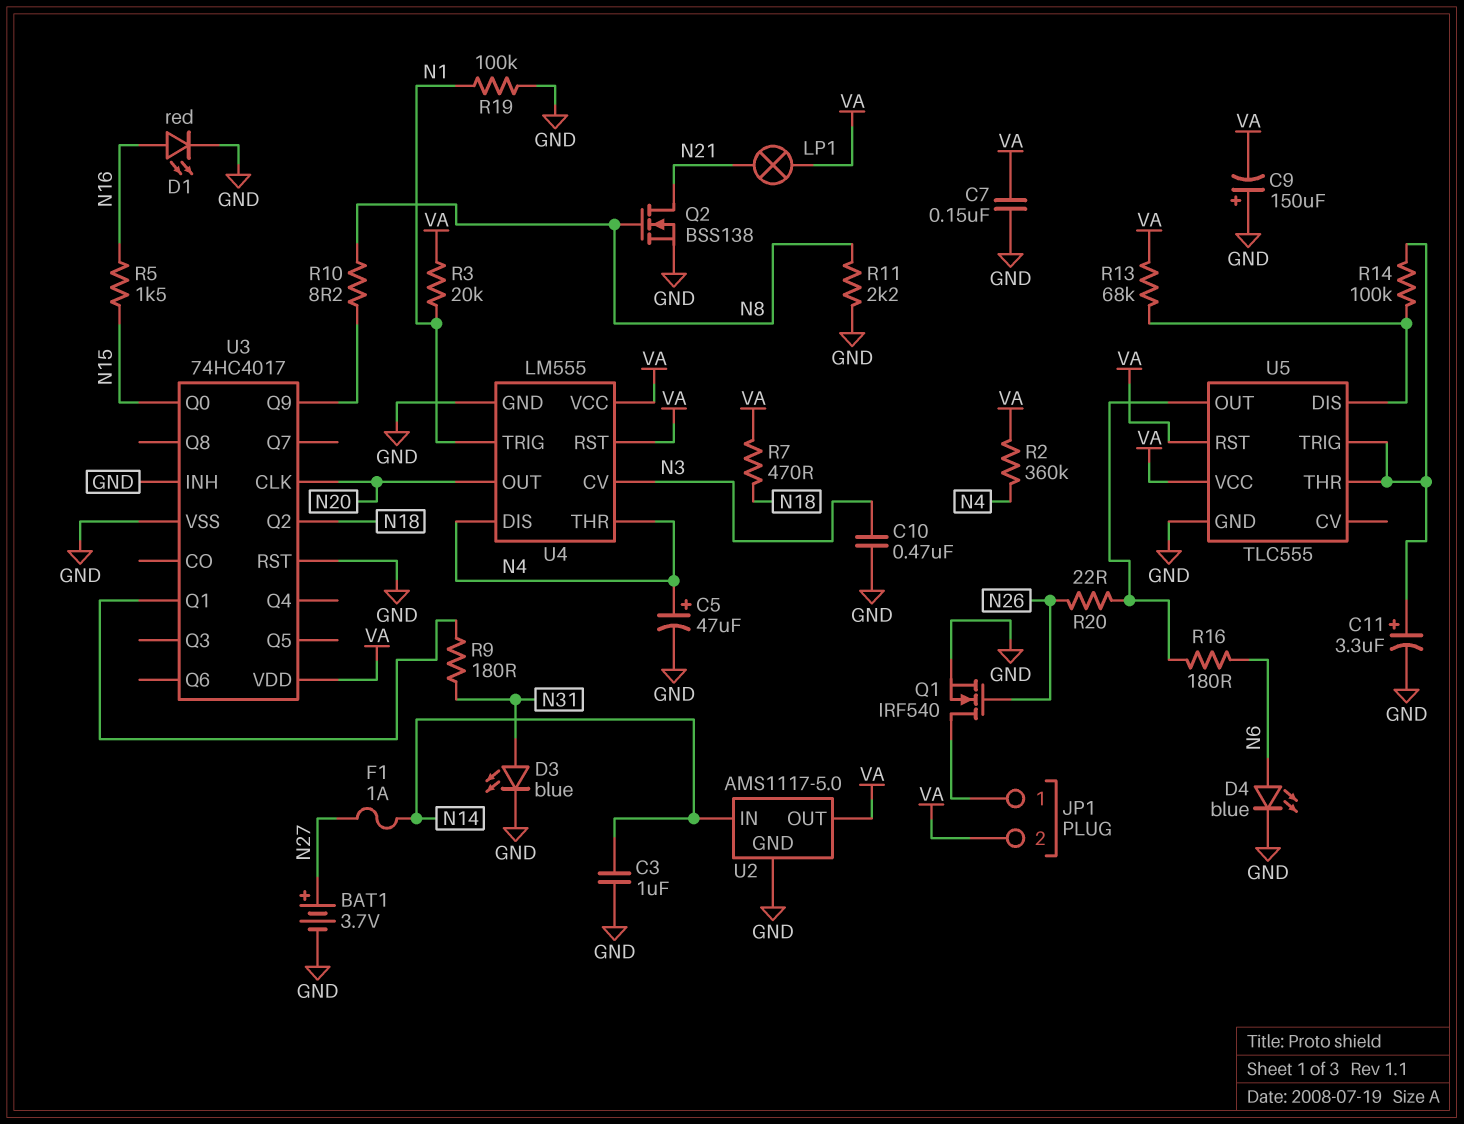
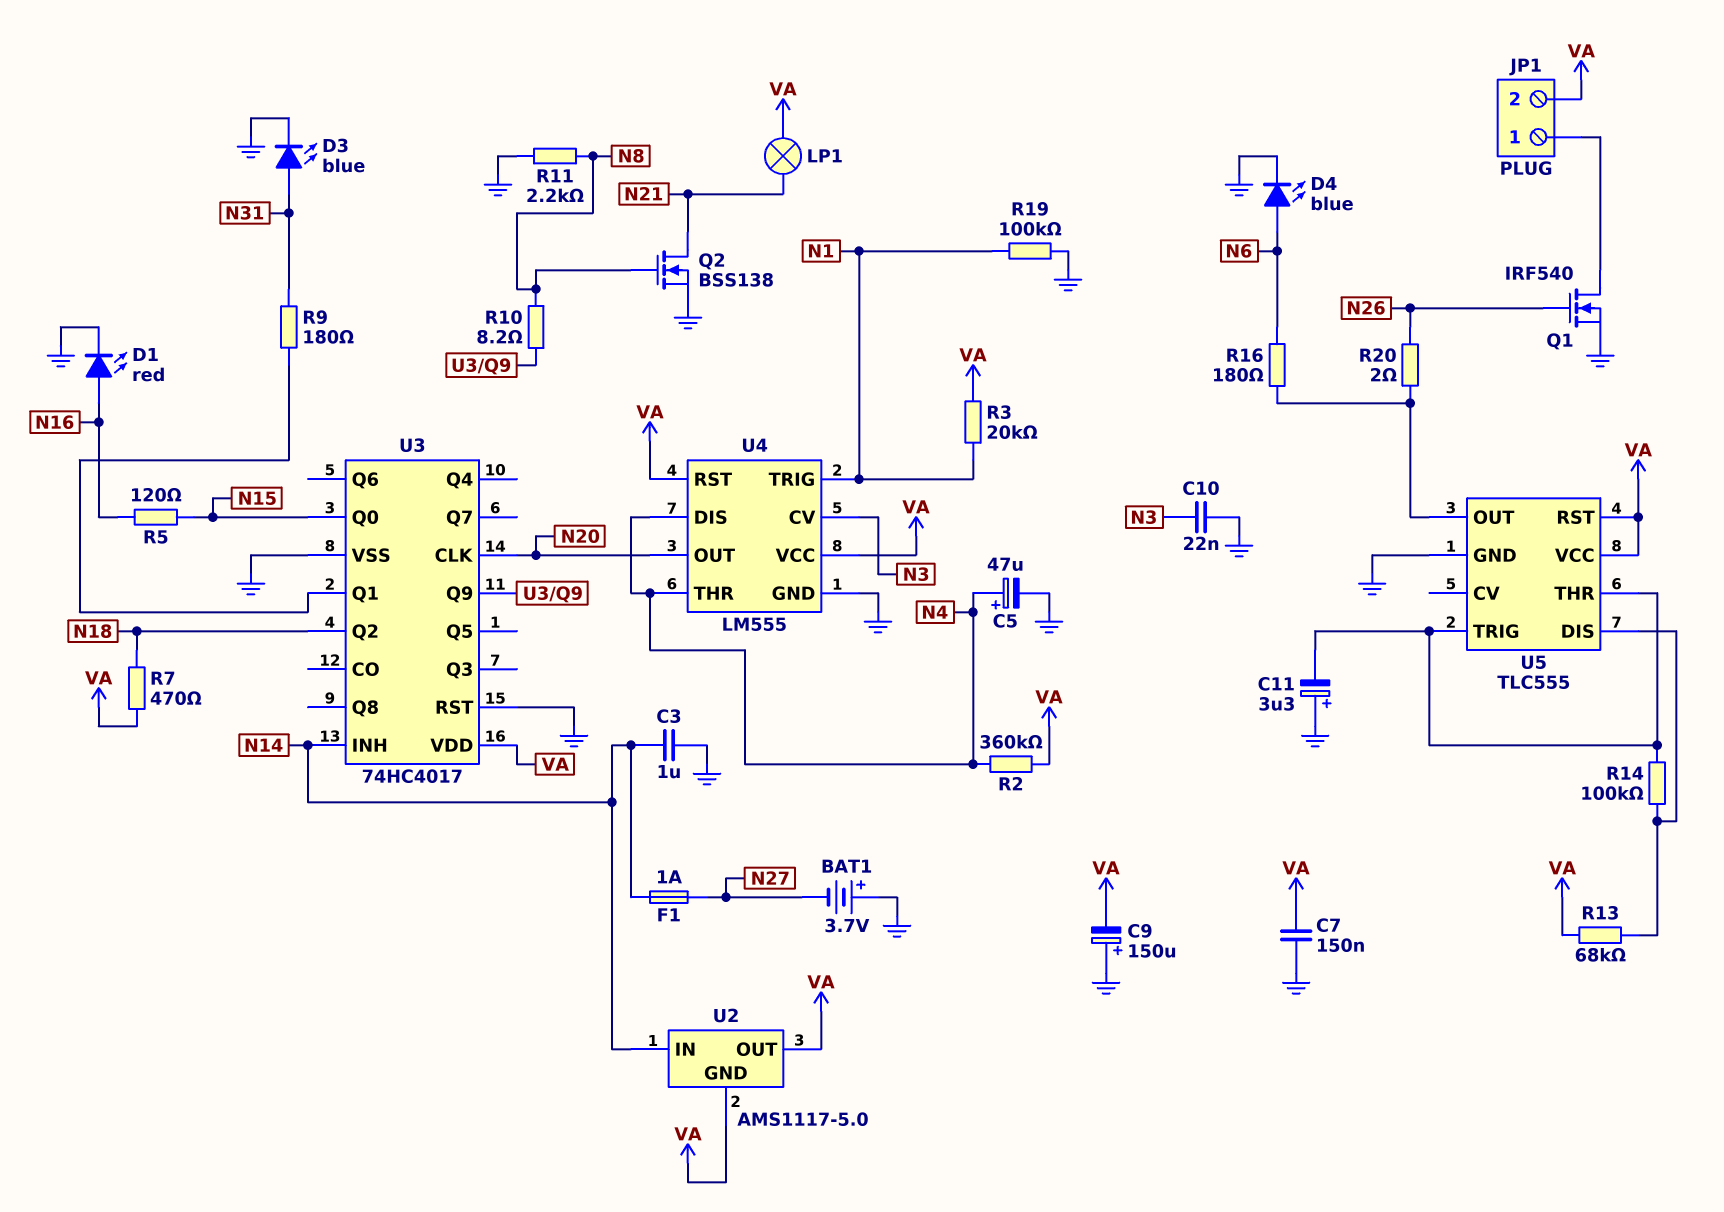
BAT1: 3.7V (plus N27, minus GND) -> 3.7V (plus GND, minus N27)
C10: 470nF (GND, N3) -> 22nF (GND, N3)
C11: 3.3uF (plus U5/THR, minus GND) -> 3.3uF (plus GND, minus U5/THR)
R5: 1.5k (N15, N16) -> 120 (N15, N16)
R20: 22 (N26, U5/OUT) -> 2 (N26, U5/OUT)
U2 pin GND: GND -> VA
U3 pin INH: GND -> N14

